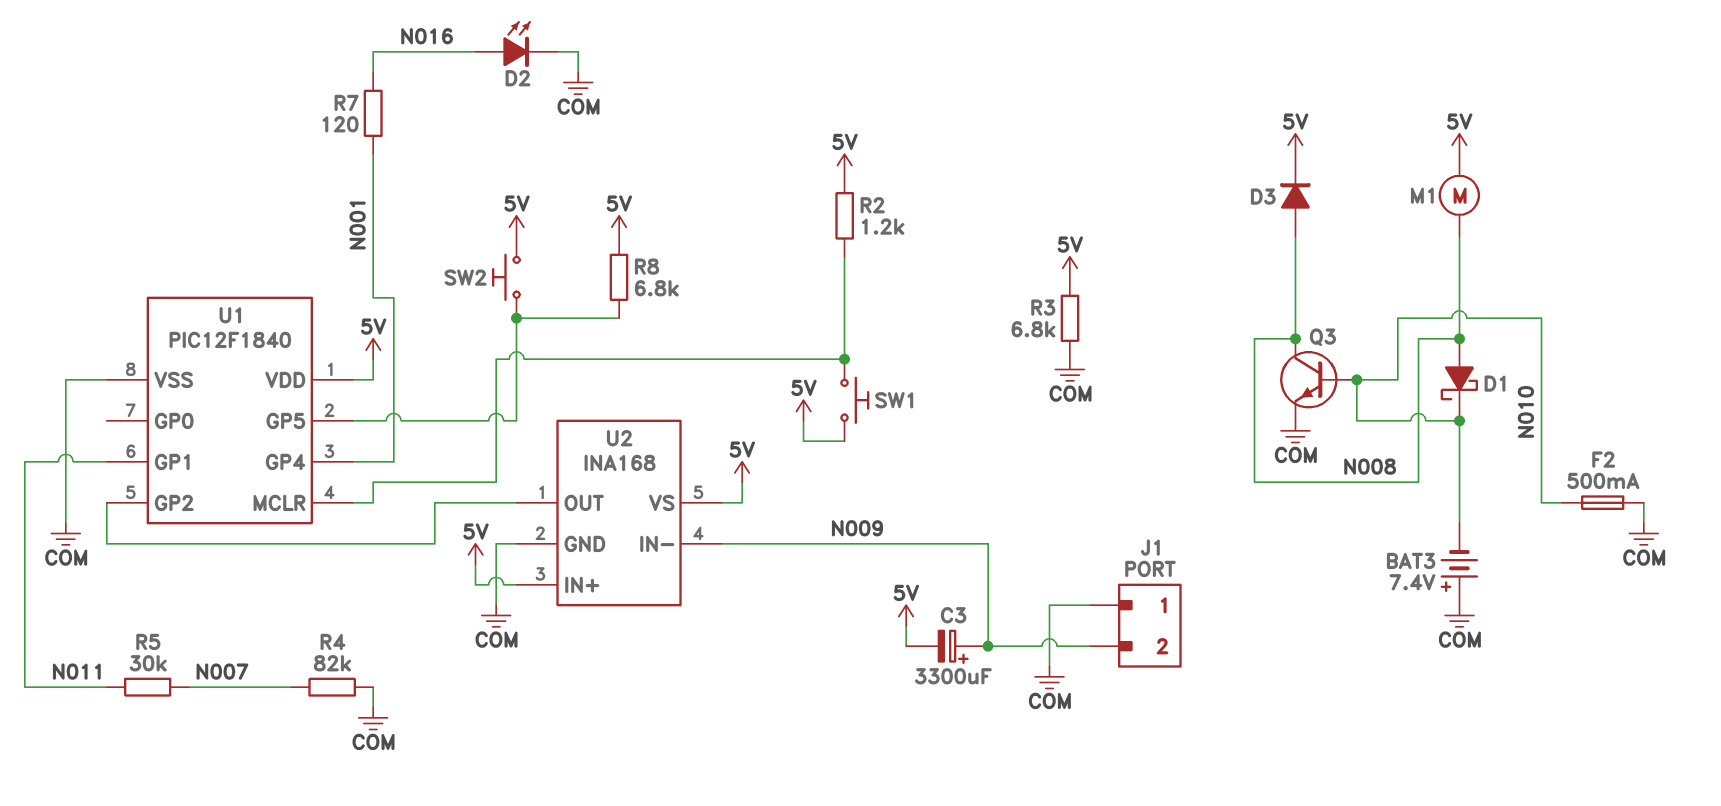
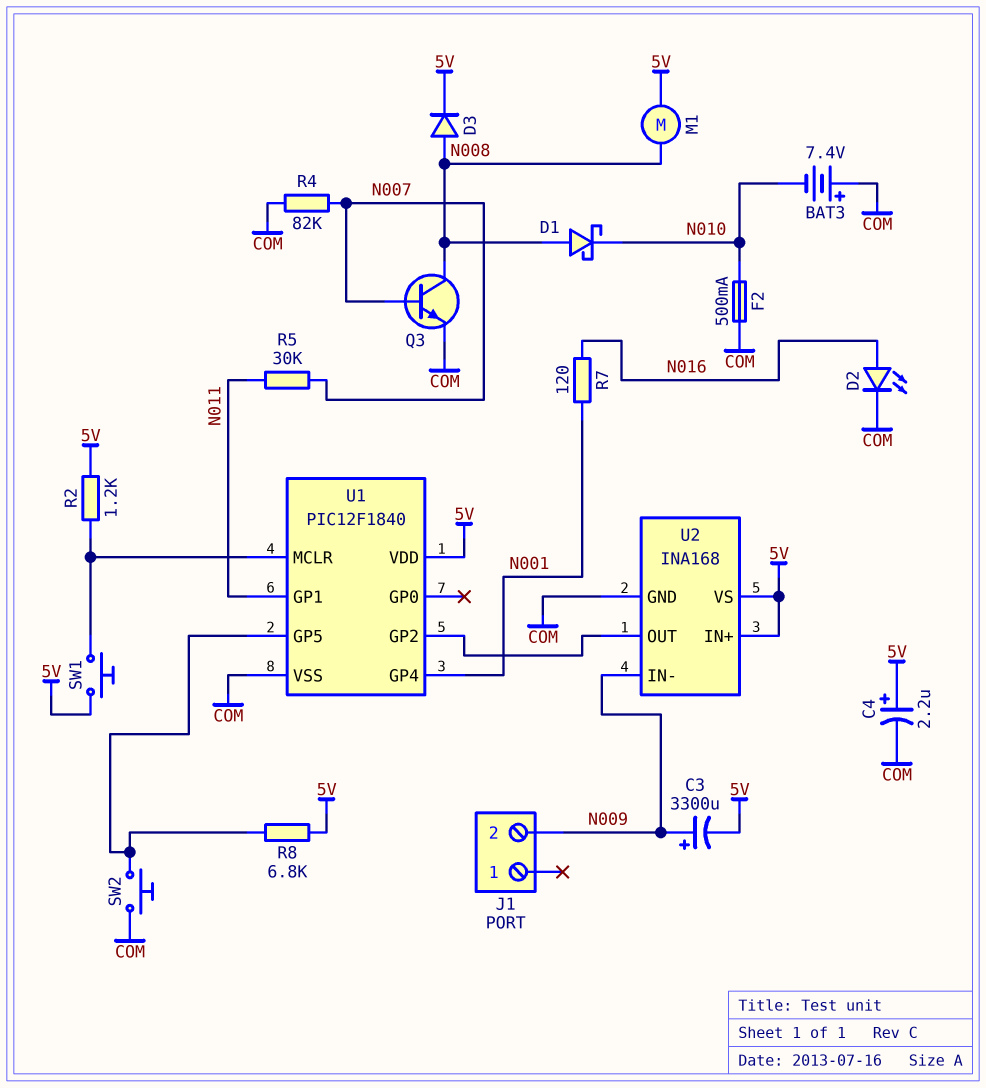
C4: none -> 2.2uF (plus 5V, minus COM)
J1 pin 1: COM -> none
Q3: NPN (B N010, C N008, E COM) -> NPN (B N007, C N008, E COM)
R3: 6.8k (5V, COM) -> none
SW2: button (5V, U1/GP5) -> button (COM, U1/GP5)

